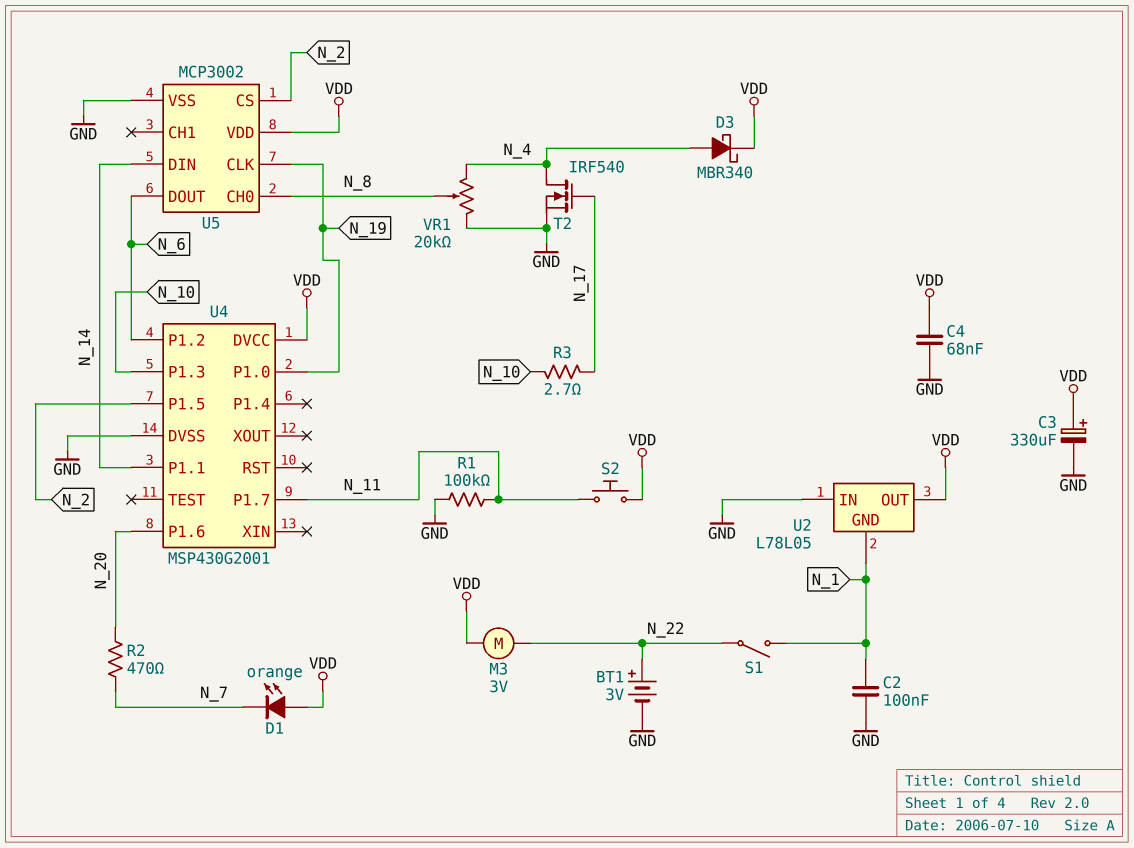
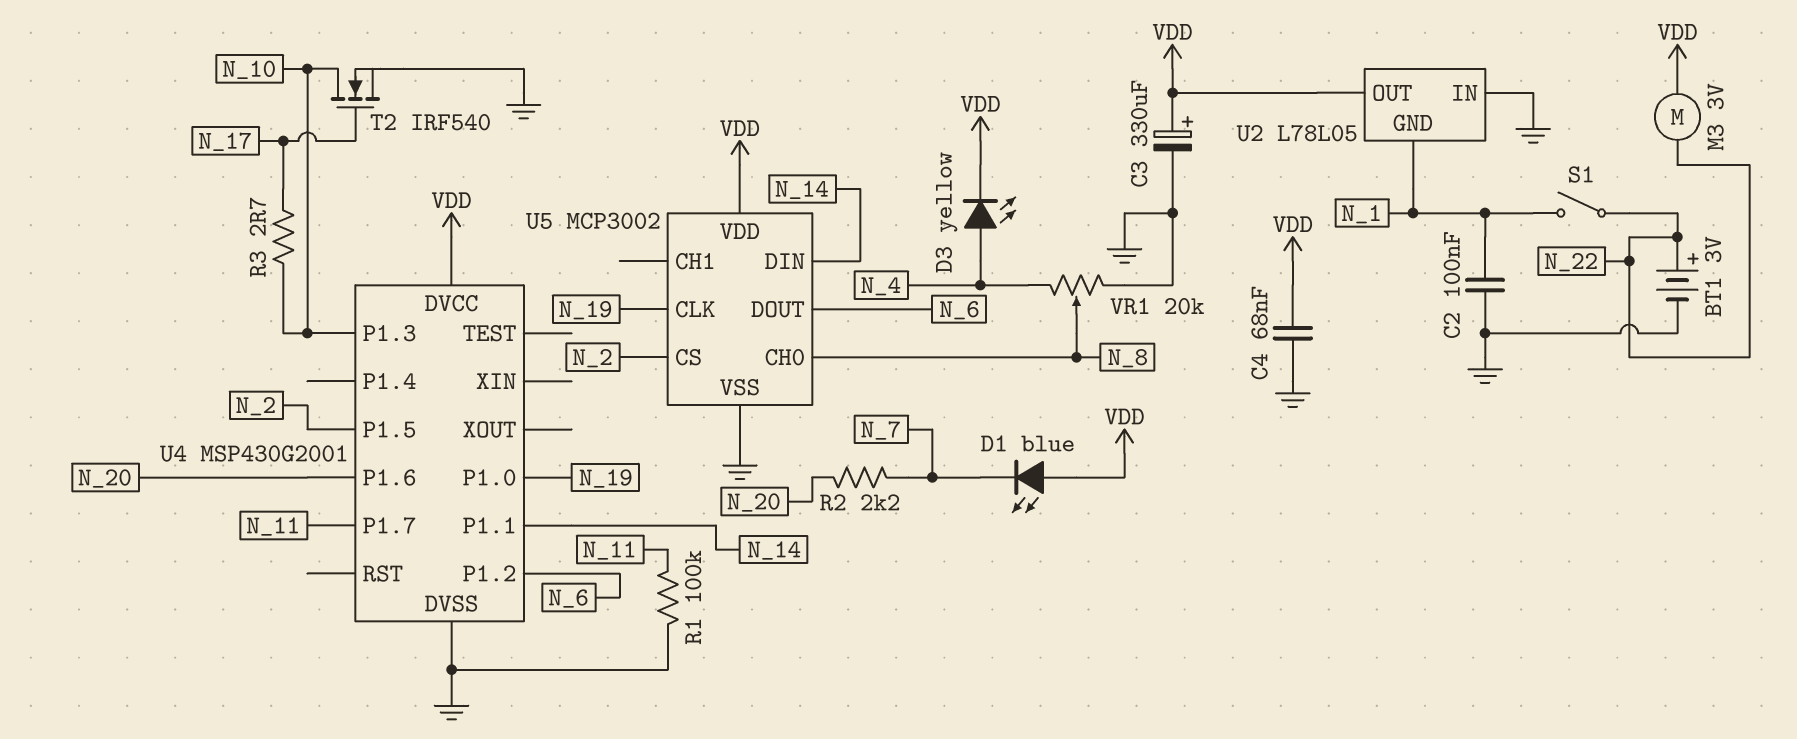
D1: LED orange (A VDD, K N_7) -> LED blue (A VDD, K N_7)
D3: schottky MBR340 (A N_4, K VDD) -> LED yellow (A N_4, K VDD)
R2: 470 (N_7, N_20) -> 2.2k (N_7, N_20)
S2: button (N_11, VDD) -> none
T2: NMOS IRF540 (G N_17, D N_4, S GND) -> NMOS IRF540 (G N_17, D N_10, S GND)

